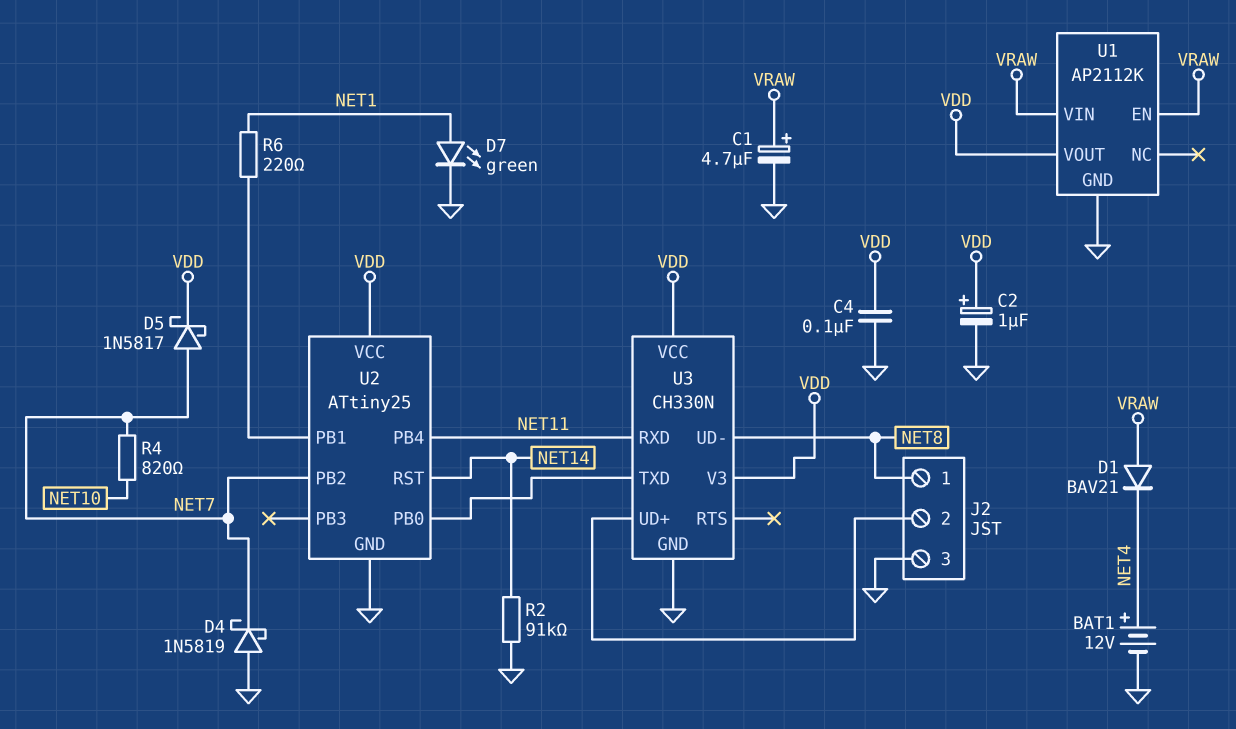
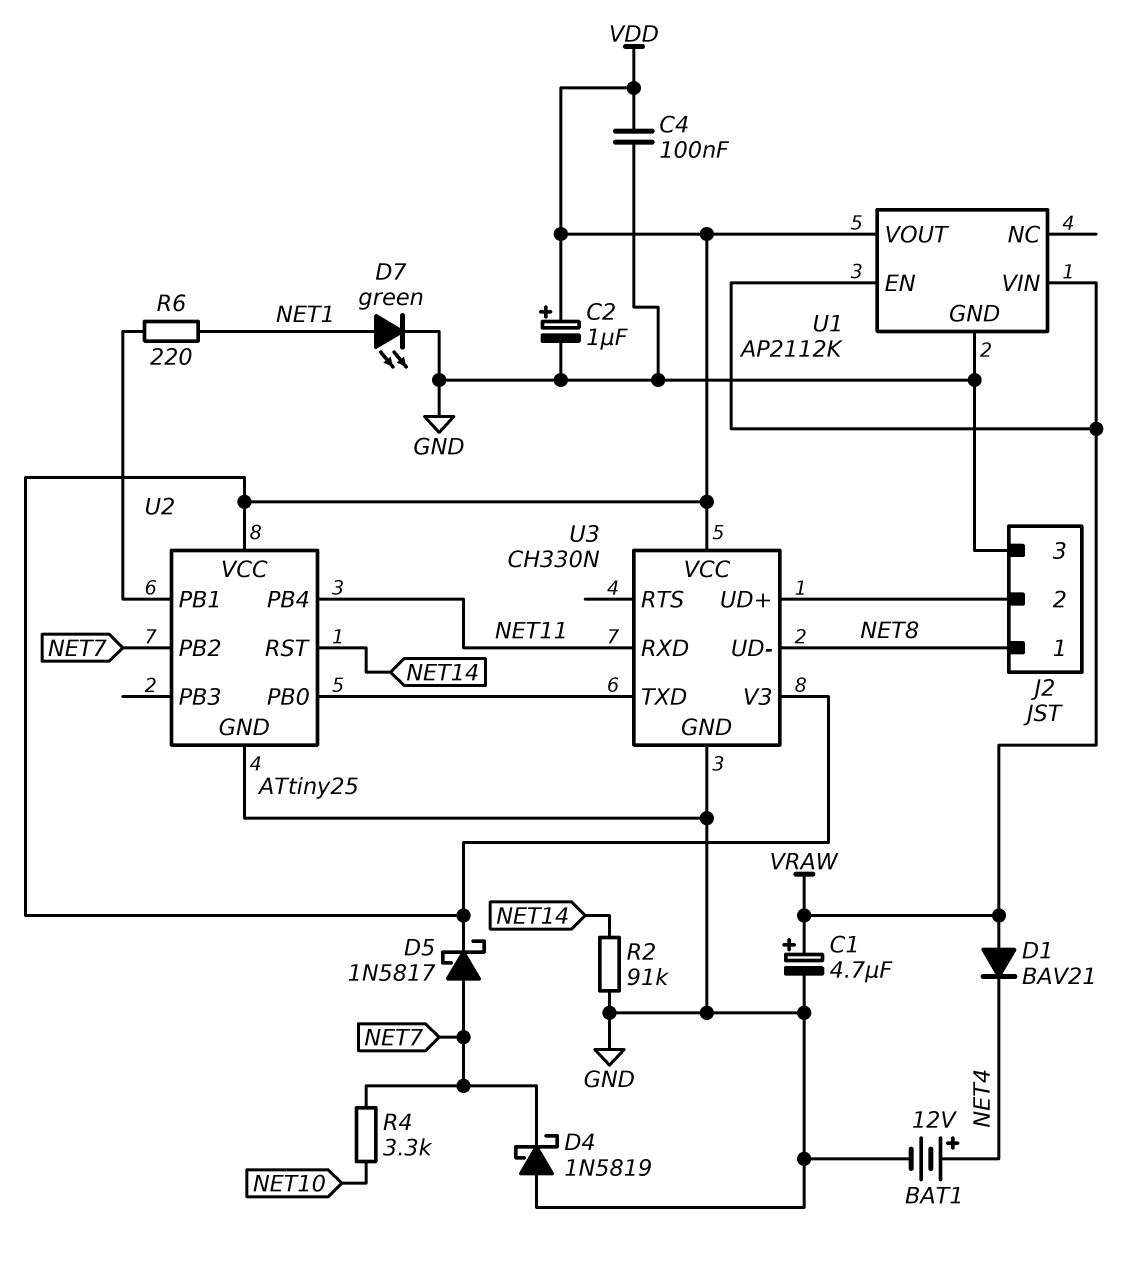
R4: 820 (NET7, NET10) -> 3.3k (NET7, NET10)

